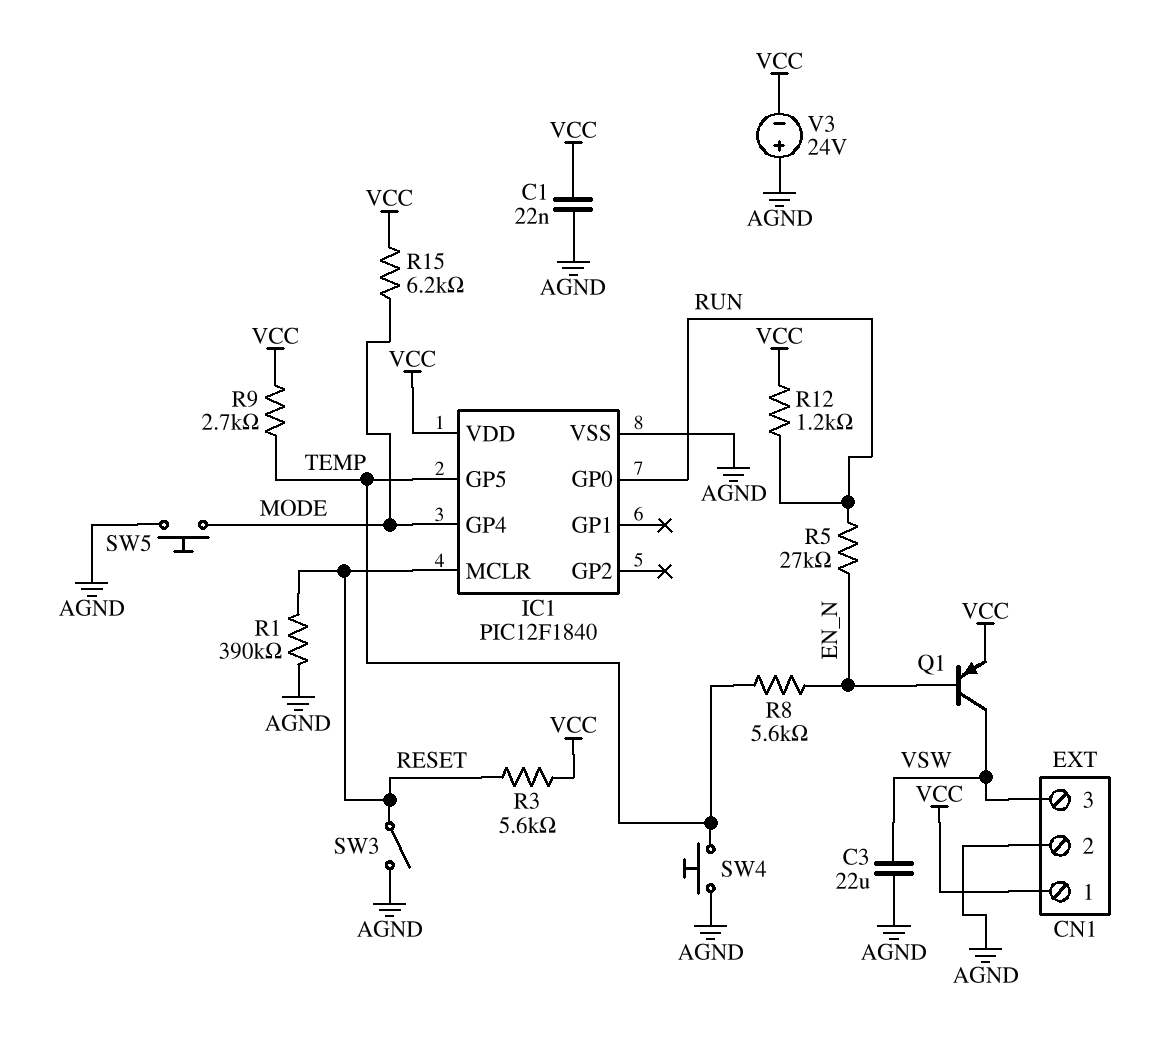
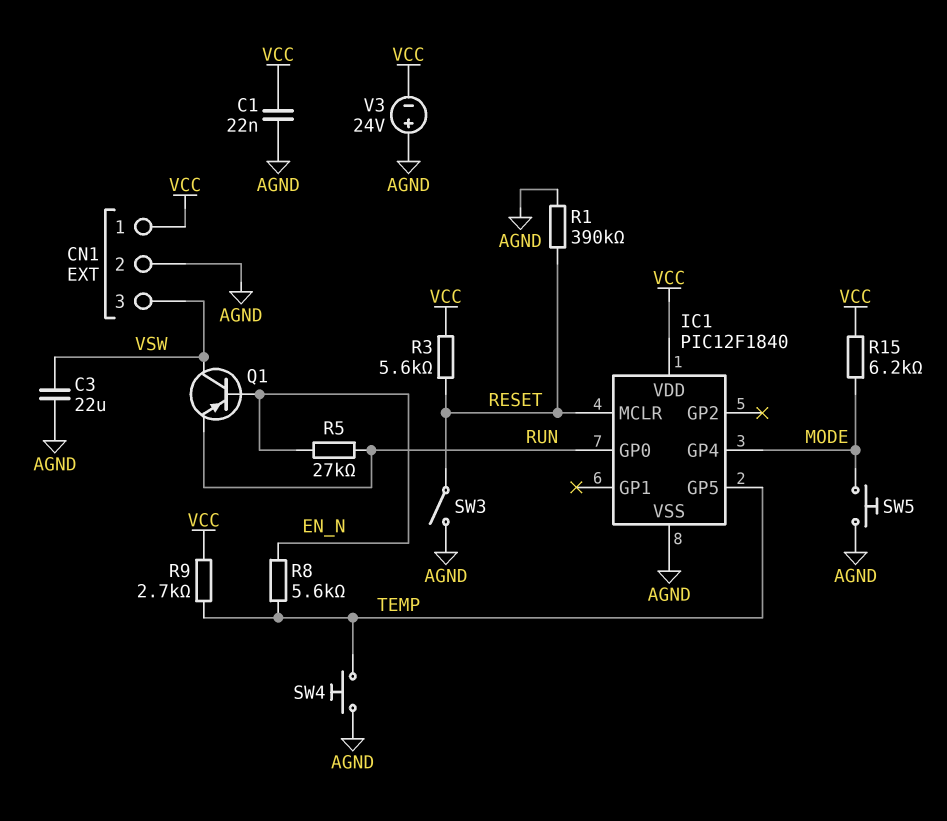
Q1: PNP (B EN_N, C VSW, E VCC) -> PNP (B EN_N, C VSW, E RUN)
R12: 1.2k (RUN, VCC) -> none

